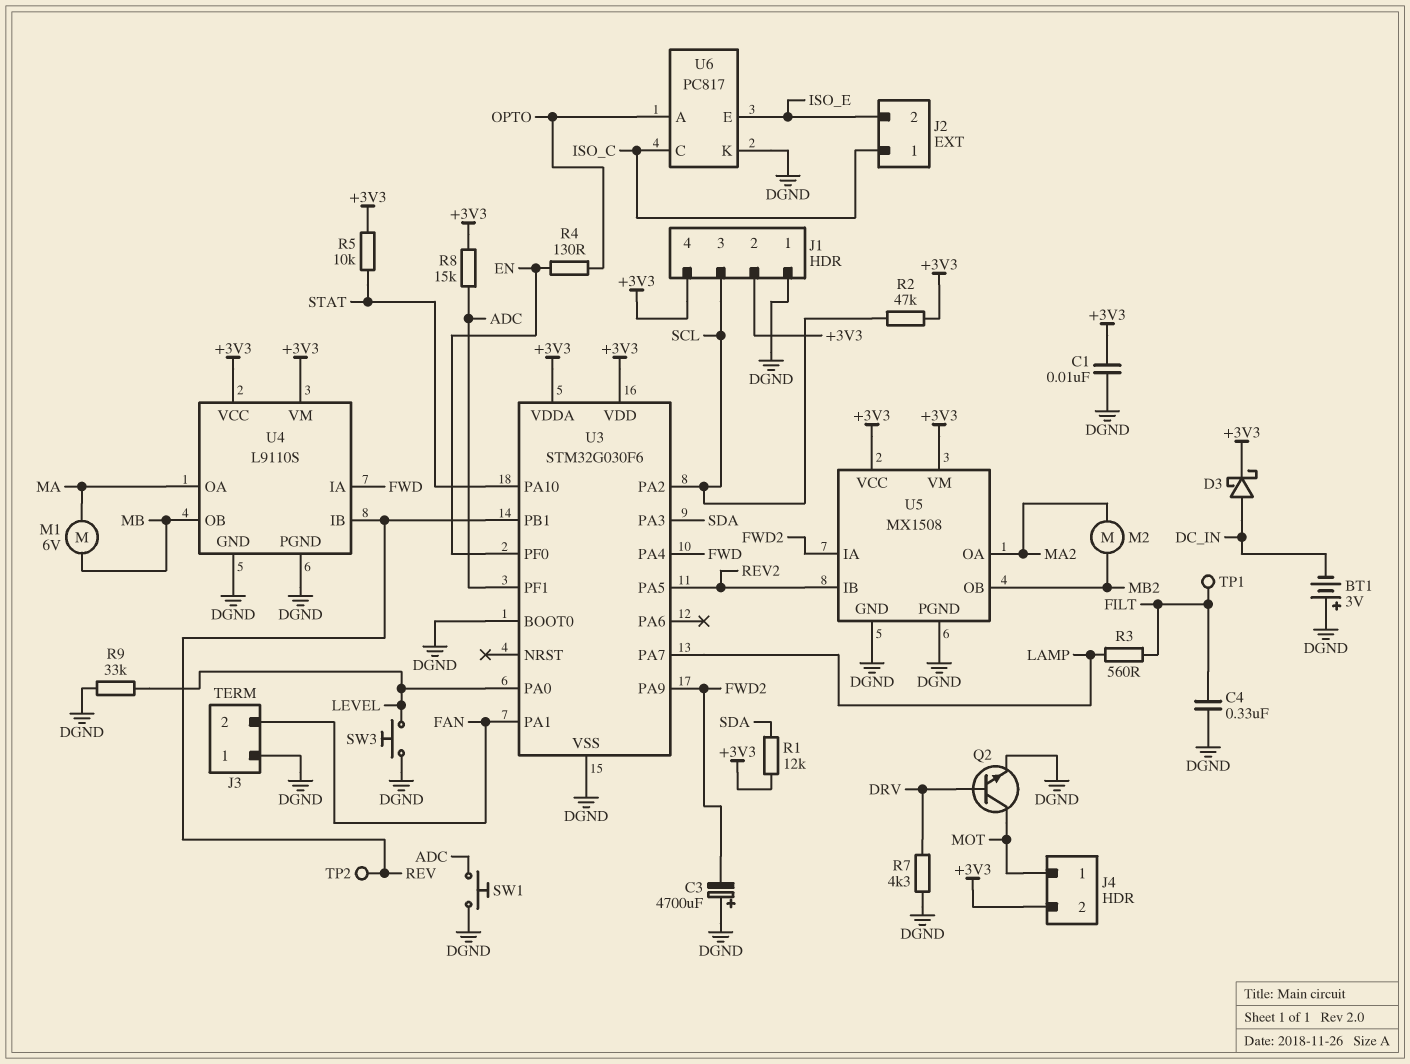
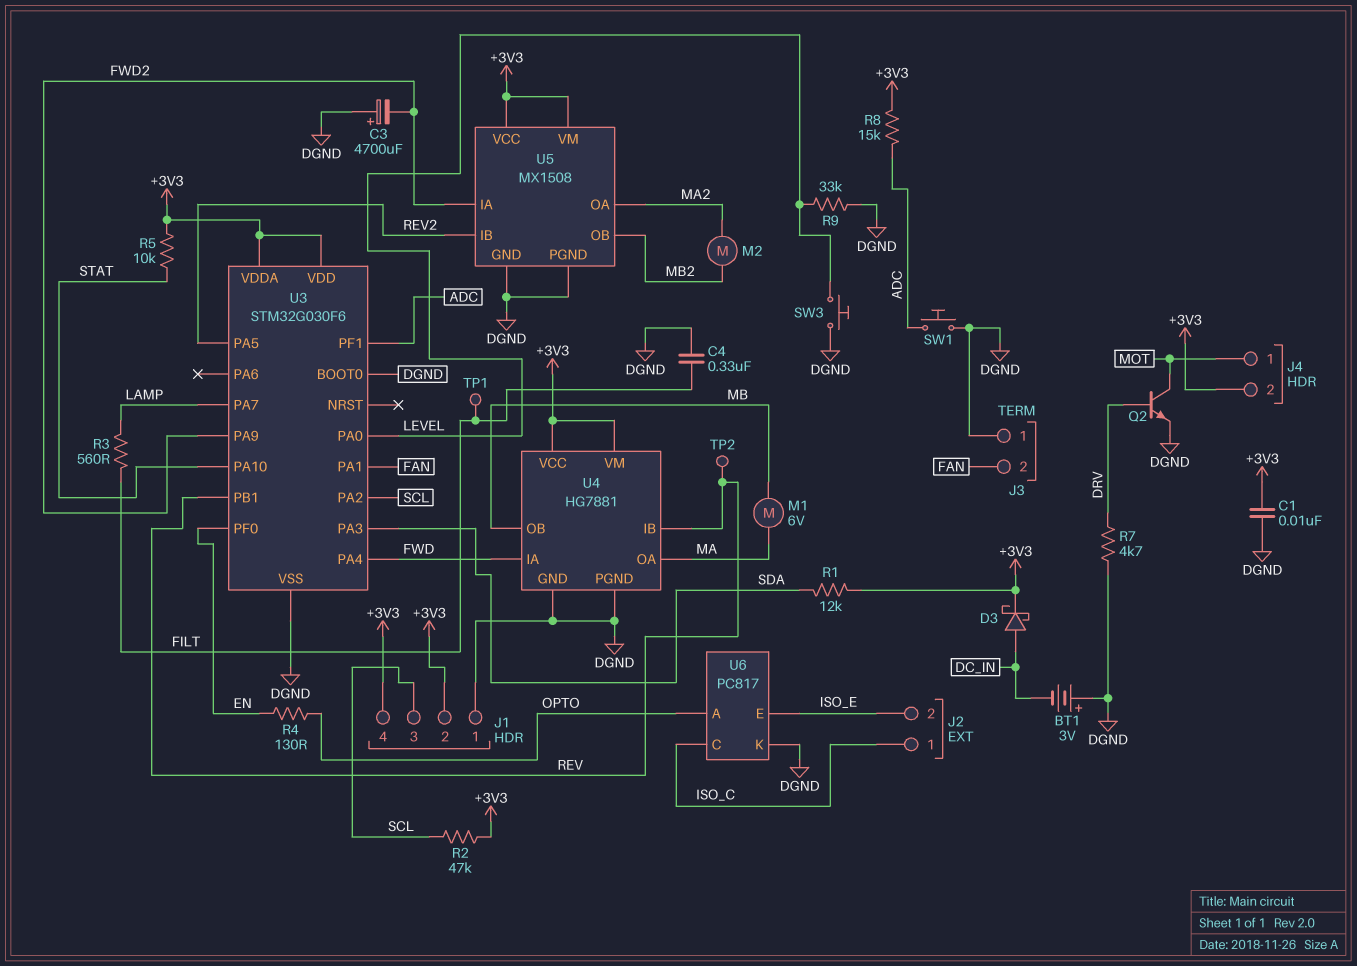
R7: 4.3k (DGND, DRV) -> 4.7k (DGND, DRV)
U4: L9110S -> HG7881

